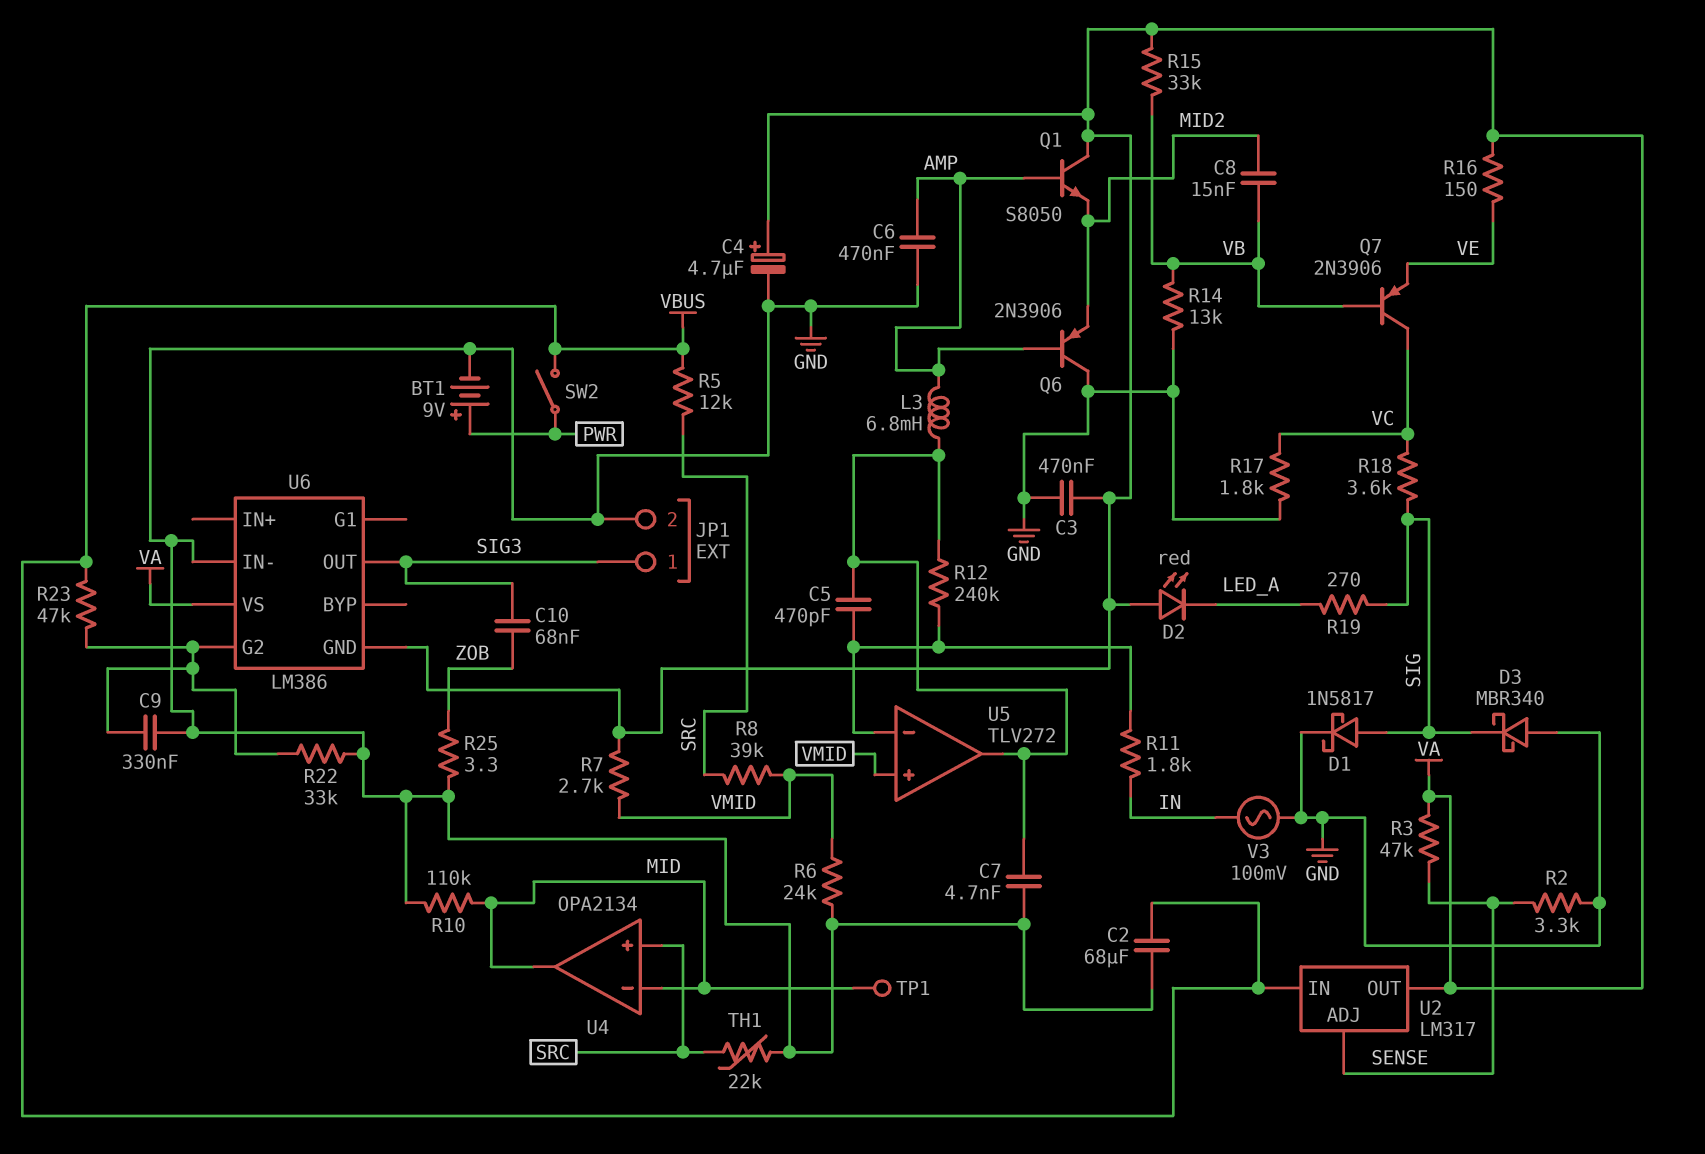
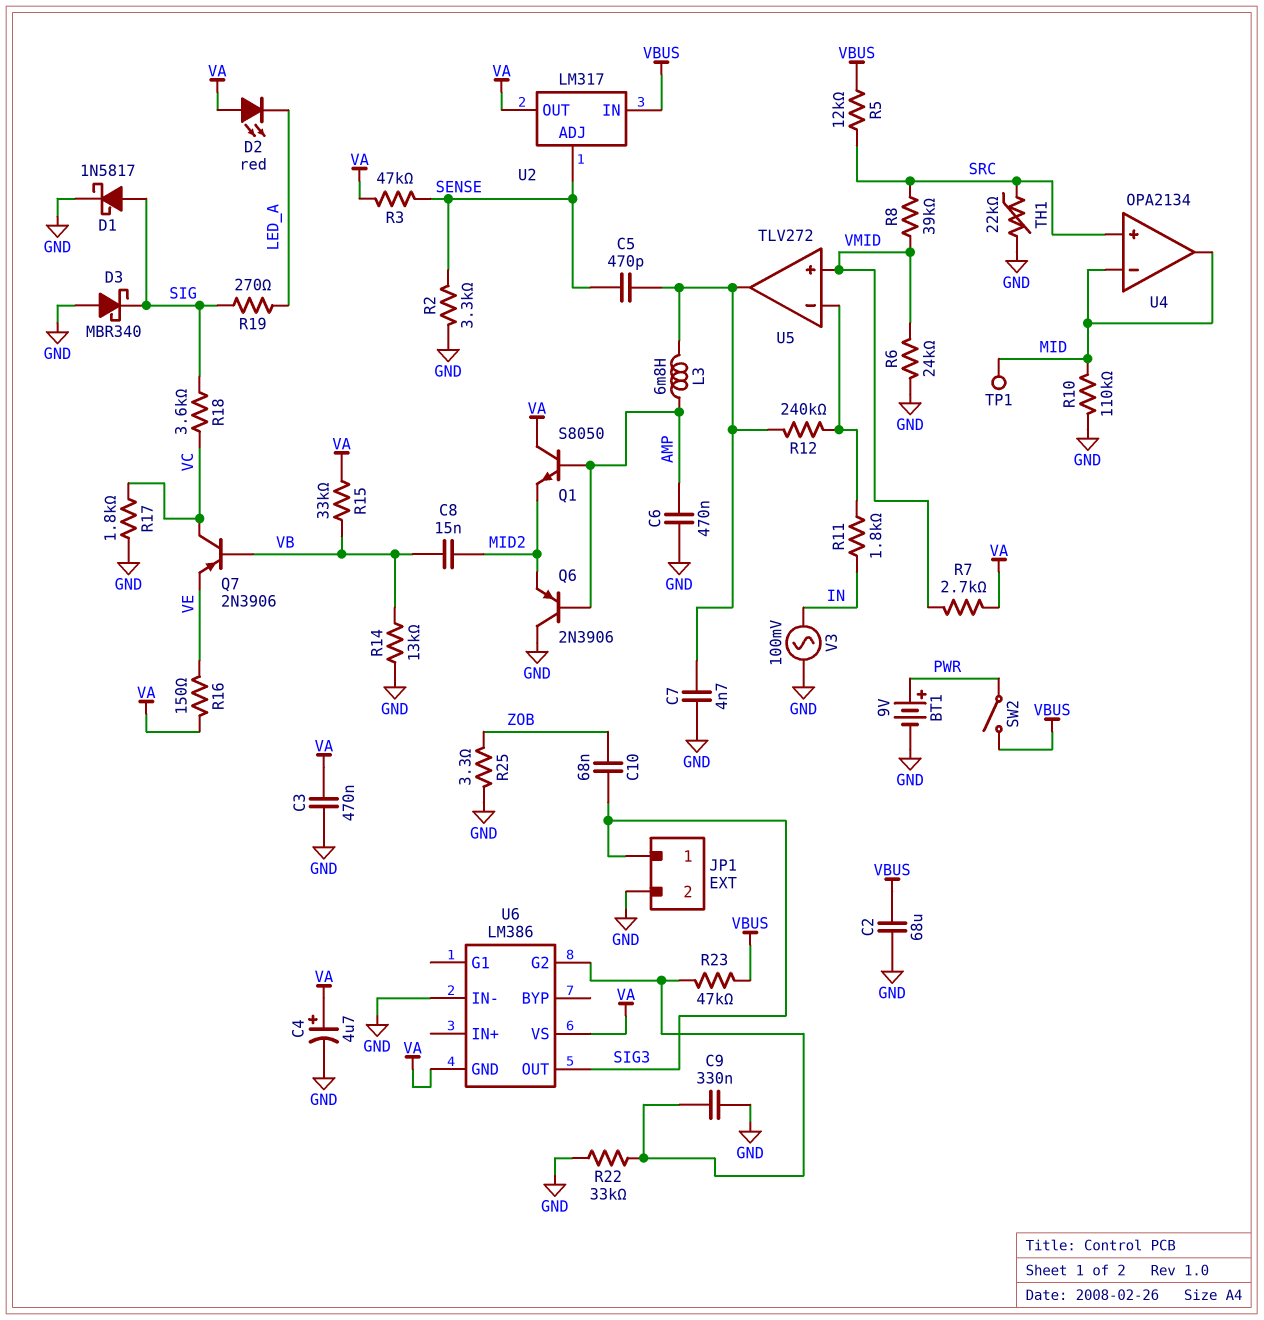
C5: 470pF (U5/in-, U5/out) -> 470pF (SENSE, U5/out)

